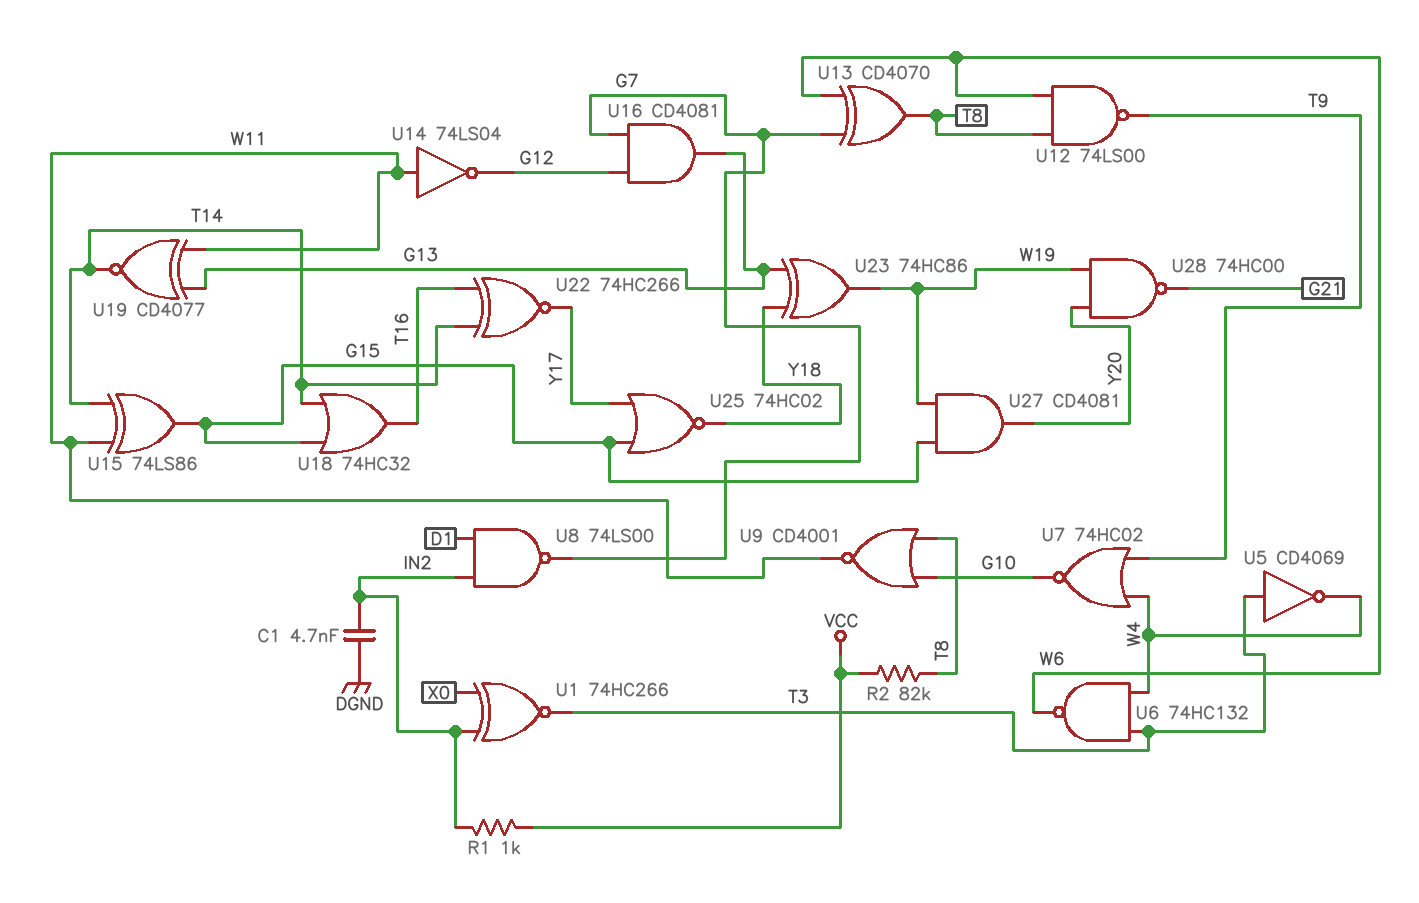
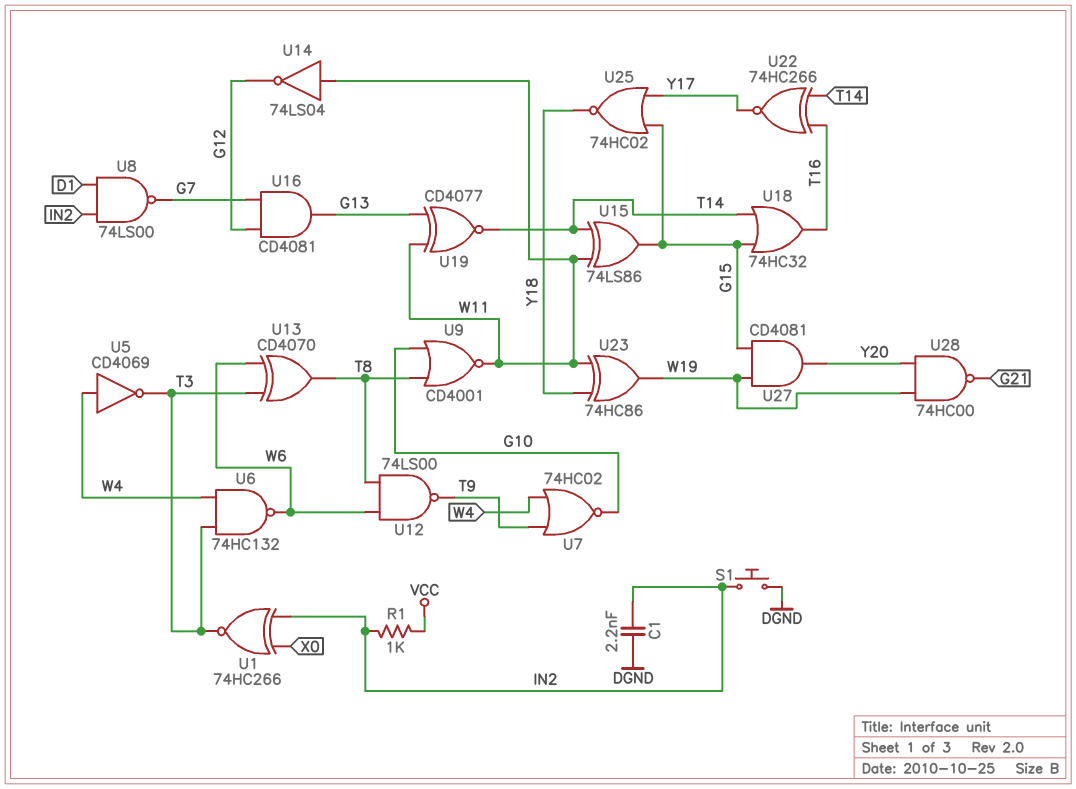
C1: 4.7nF (DGND, IN2) -> 2.2nF (DGND, IN2)
R2: 82k (T8, VCC) -> none
S1: none -> button (DGND, IN2)
U5: NOT CD4069 (in T3, out W4) -> NOT CD4069 (in W4, out T3)
U13: XOR CD4070 (in G7, in W6, out T8) -> XOR CD4070 (in T3, in W6, out T8)
U23: XOR 74HC86 (in G13, in Y18, out W19) -> XOR 74HC86 (in W11, in Y18, out W19)

